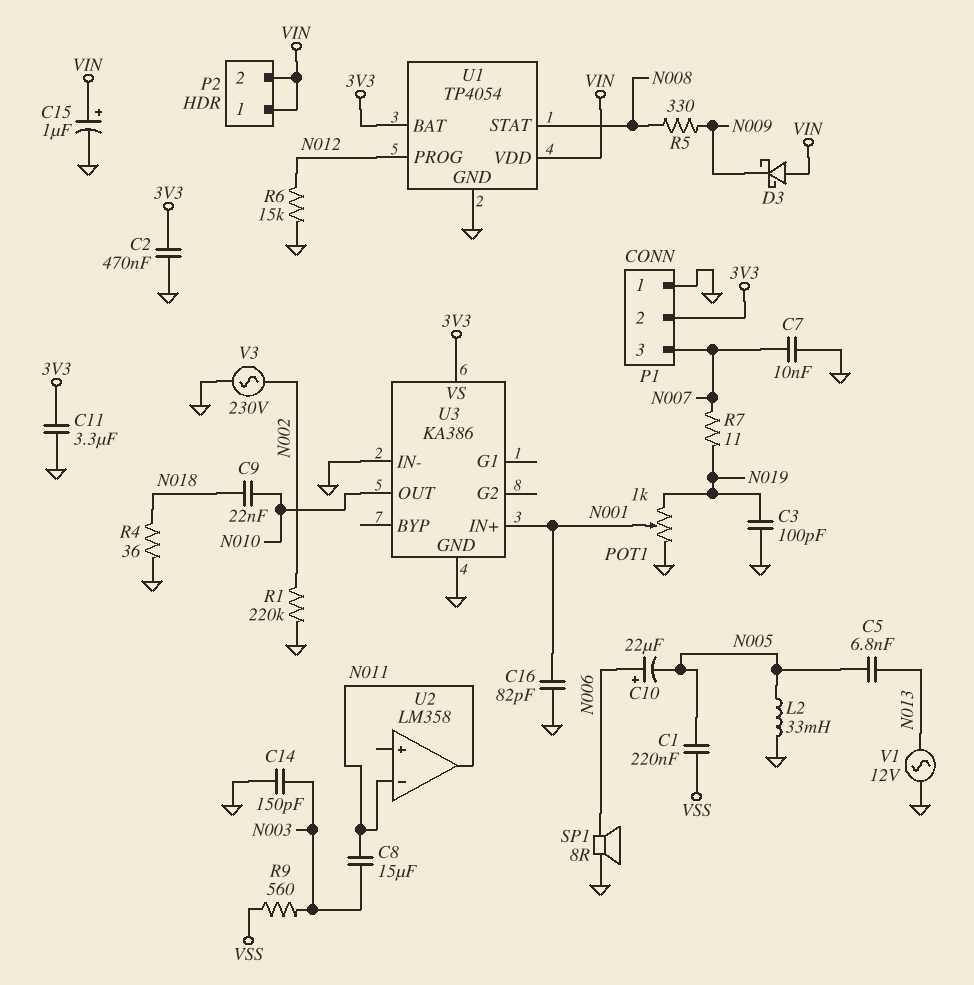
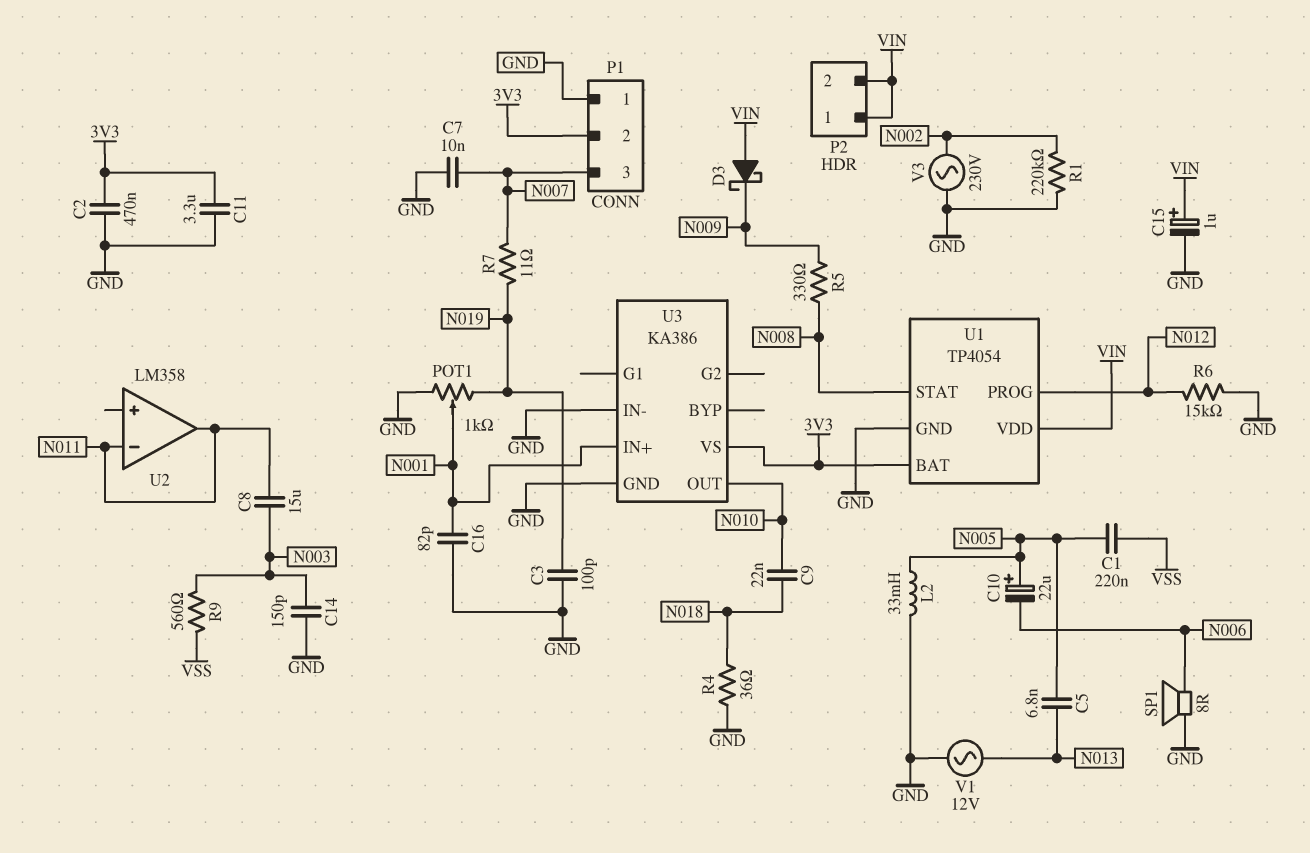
C10: 22uF (plus N006, minus N005) -> 22uF (plus N005, minus N006)

